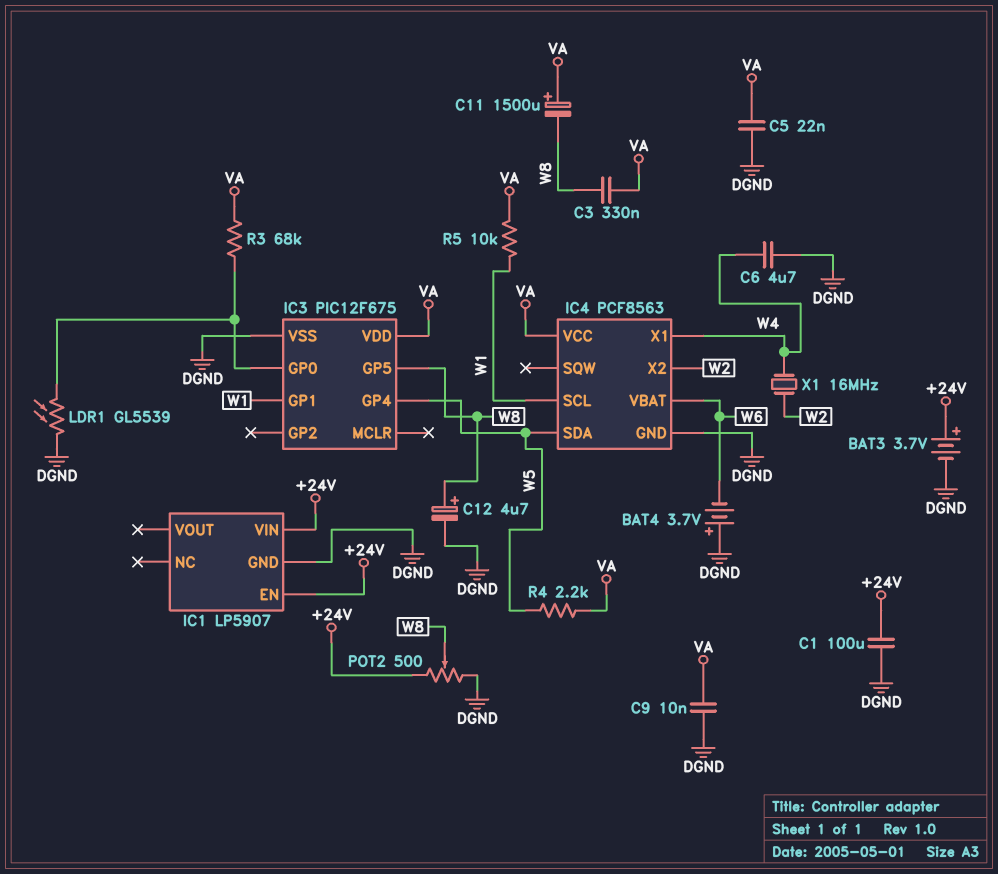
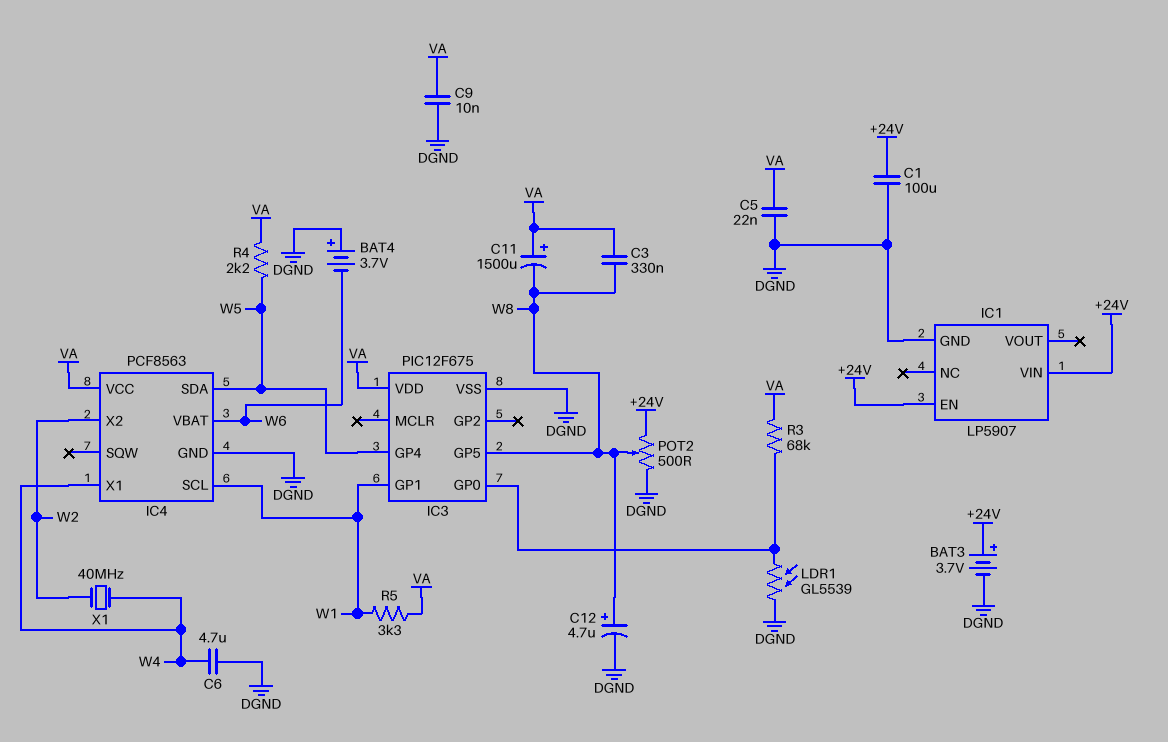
R5: 10k (VA, W1) -> 3.3k (VA, W1)
X1: 16MHz (W2, W4) -> 40MHz (W2, W4)

